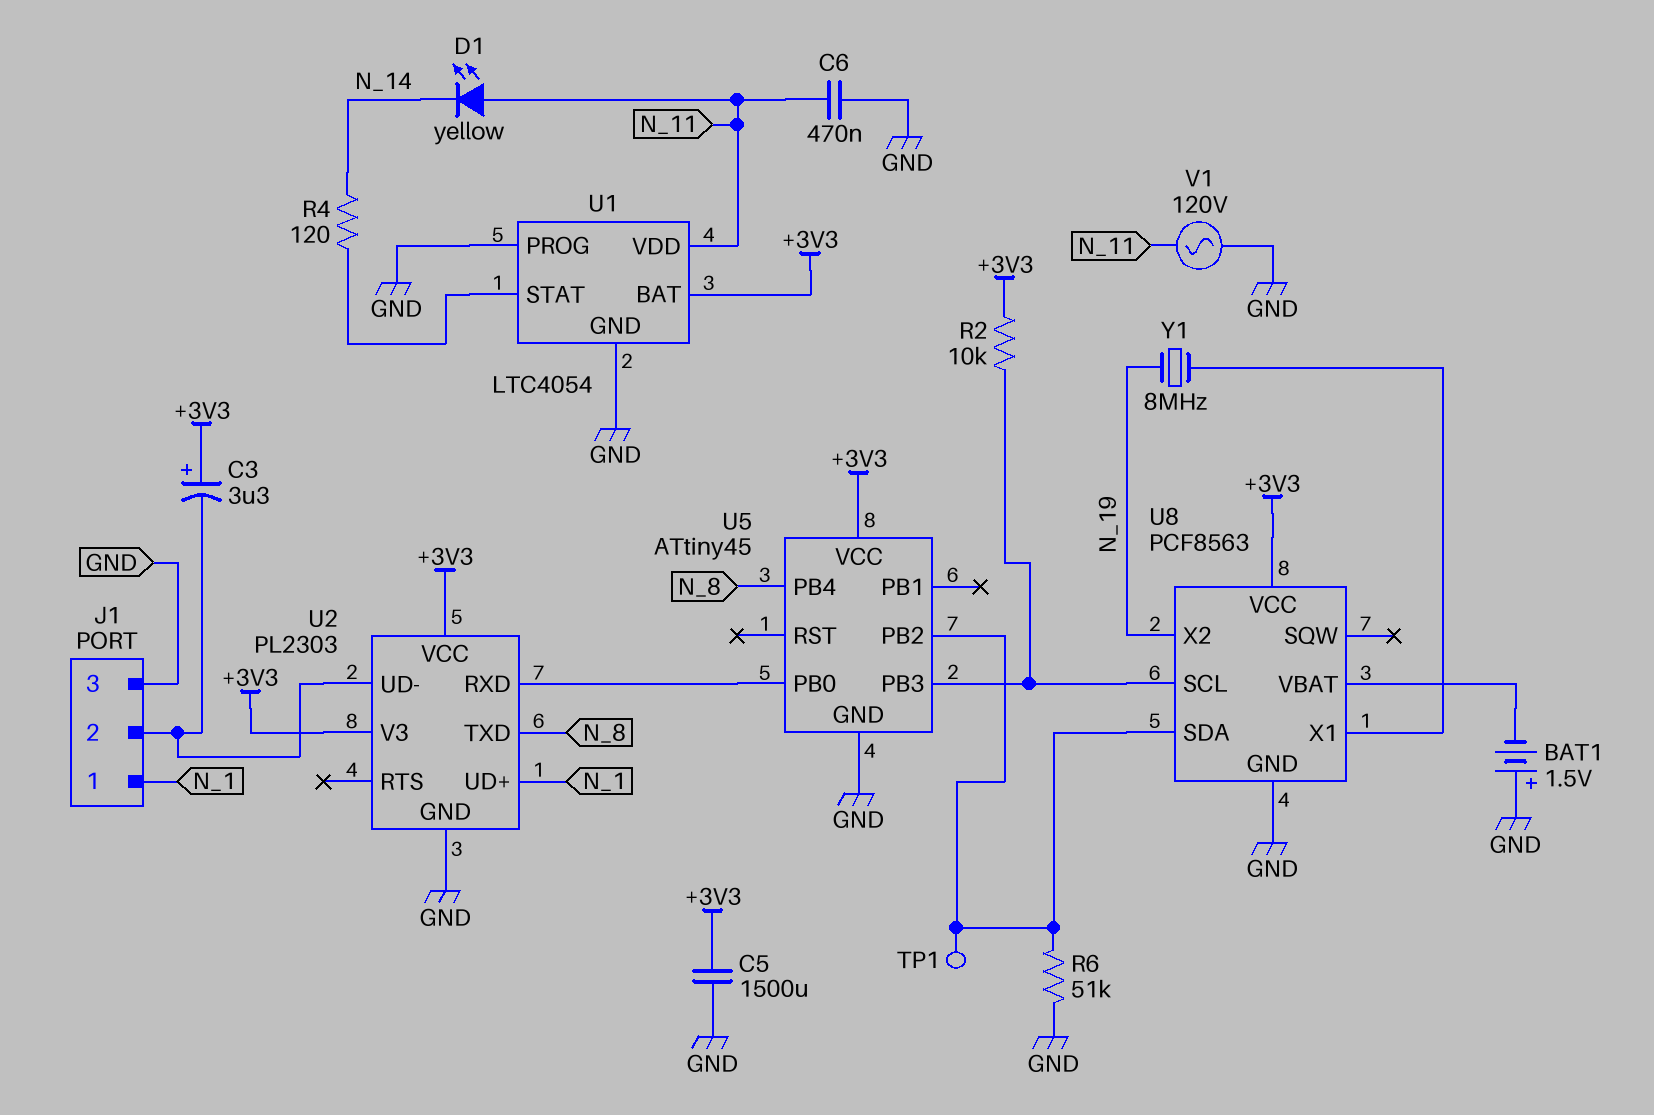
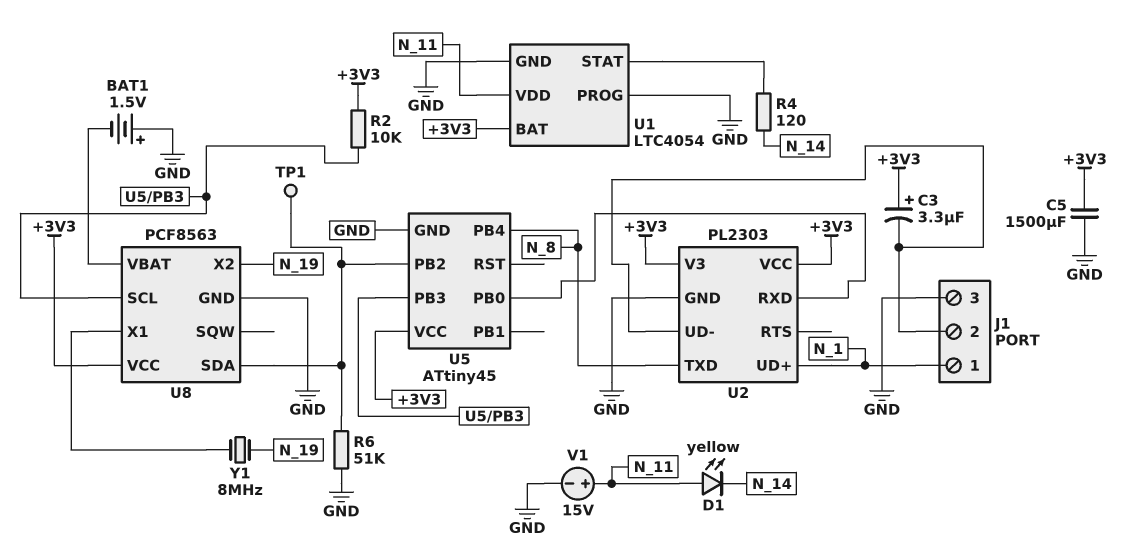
C6: 470nF (GND, N_11) -> none
V1: AC 120V (GND, N_11) -> 15V (plus N_11, minus GND)

